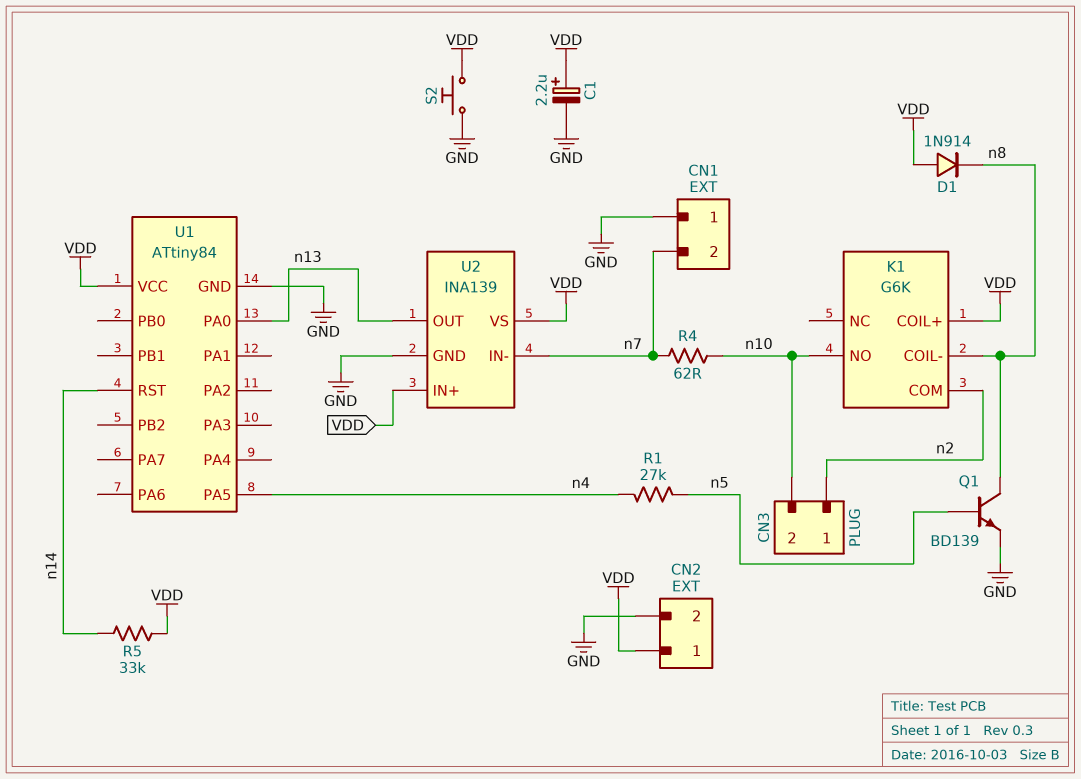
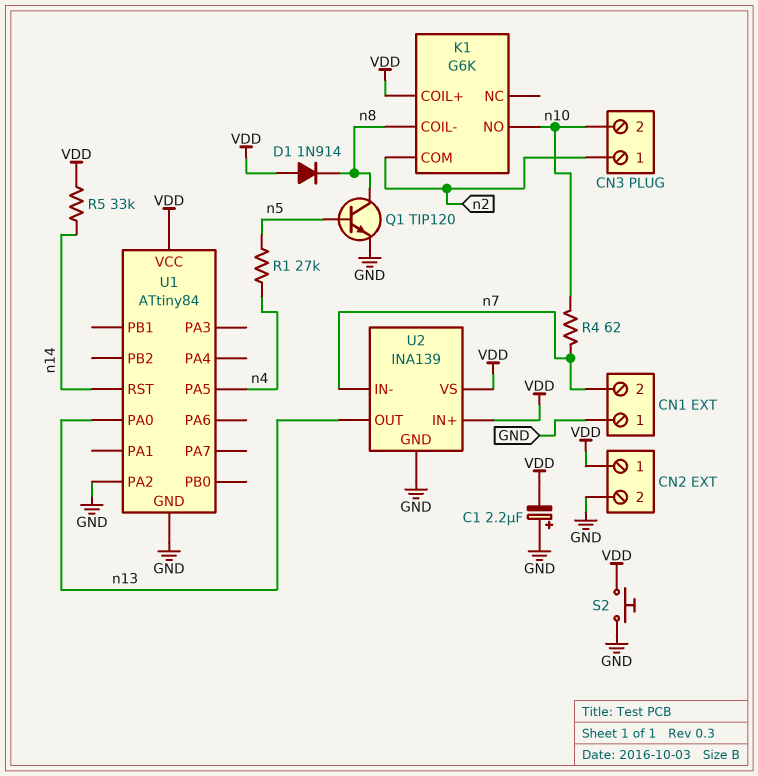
C1: 2.2uF (plus VDD, minus GND) -> 2.2uF (plus GND, minus VDD)
Q1: NPN BD139 (B n5, C n8, E GND) -> NPN TIP120 (B n5, C n8, E GND)
U1 pin PA2: none -> GND

